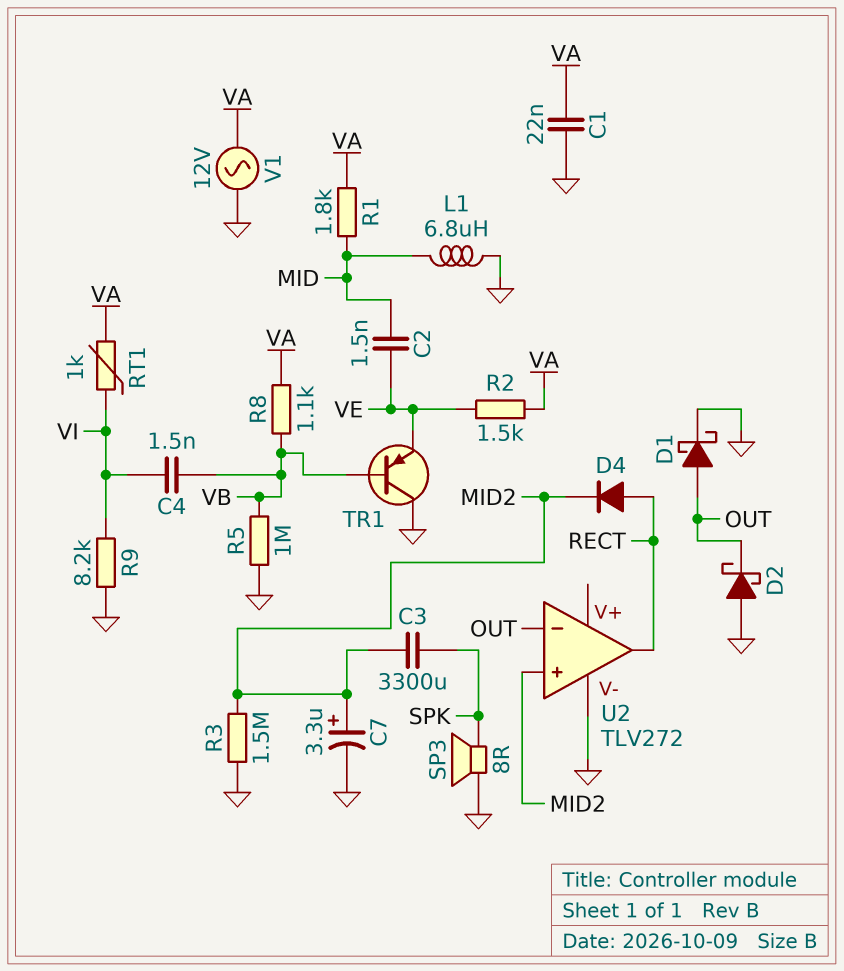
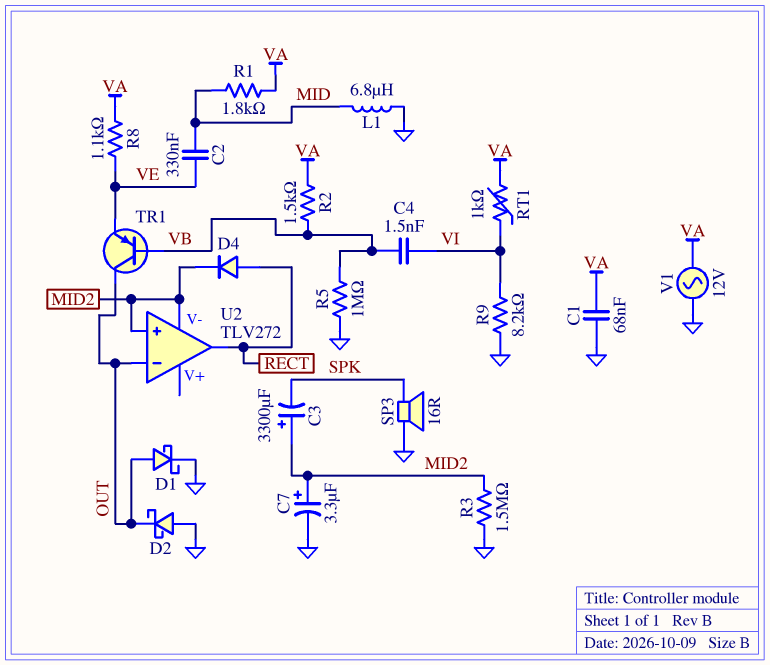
C1: 22nF (GND, VA) -> 68nF (GND, VA)
C2: 1.5nF (MID, VE) -> 330nF (MID, VE)
C3: 3300uF (MID2, SPK) -> 3300uF (plus MID2, minus SPK)
R2: 1.5k (VA, VE) -> 1.5k (VA, VB)
R8: 1.1k (VA, VB) -> 1.1k (VA, VE)
SP3: speaker 8R (GND, SPK) -> speaker 16R (GND, SPK)
TR1: PNP (B VB, C GND, E VE) -> PNP (B VB, C OUT, E VE)
U2 pin V-: GND -> MID2

